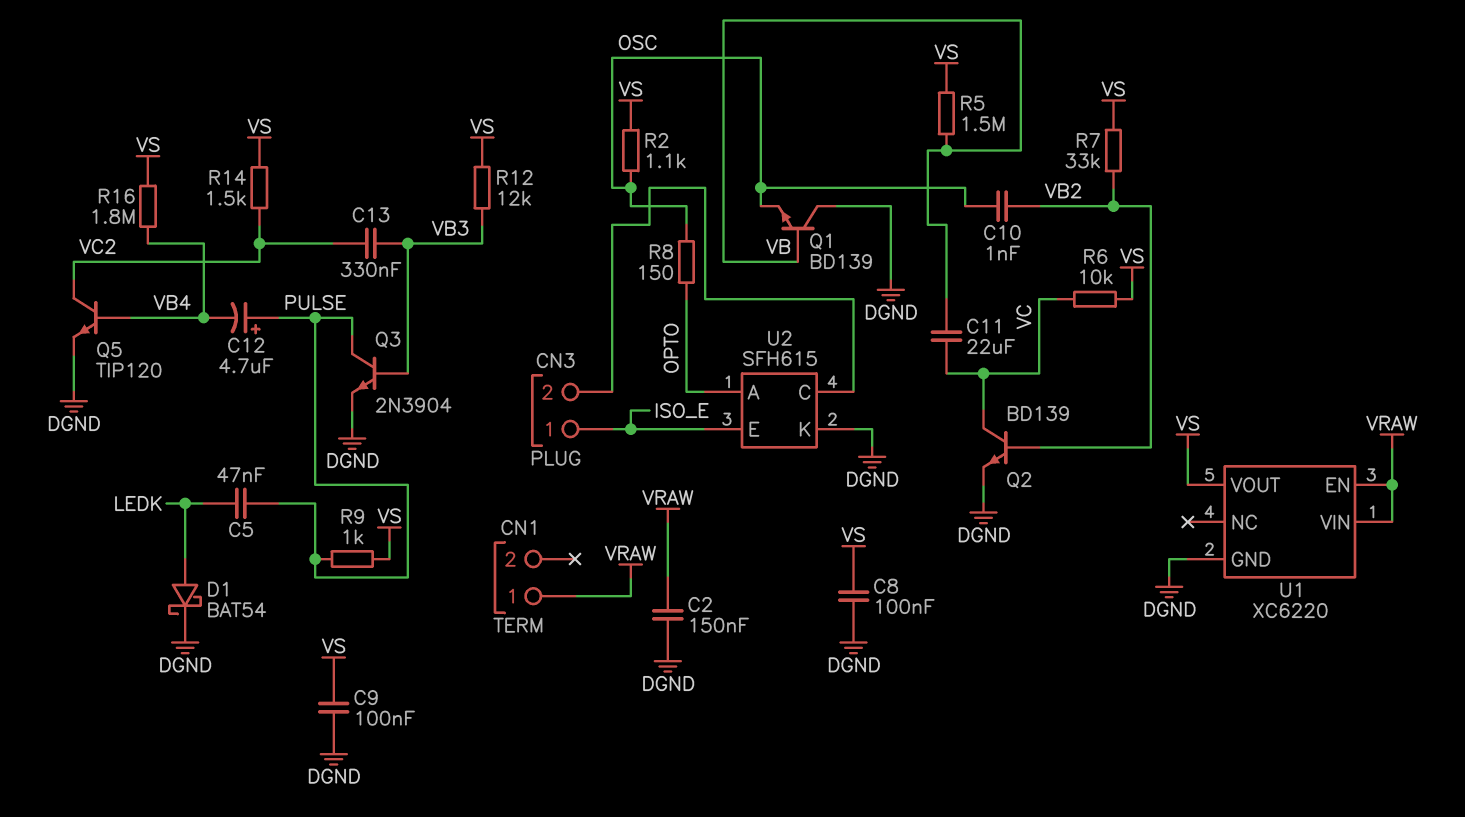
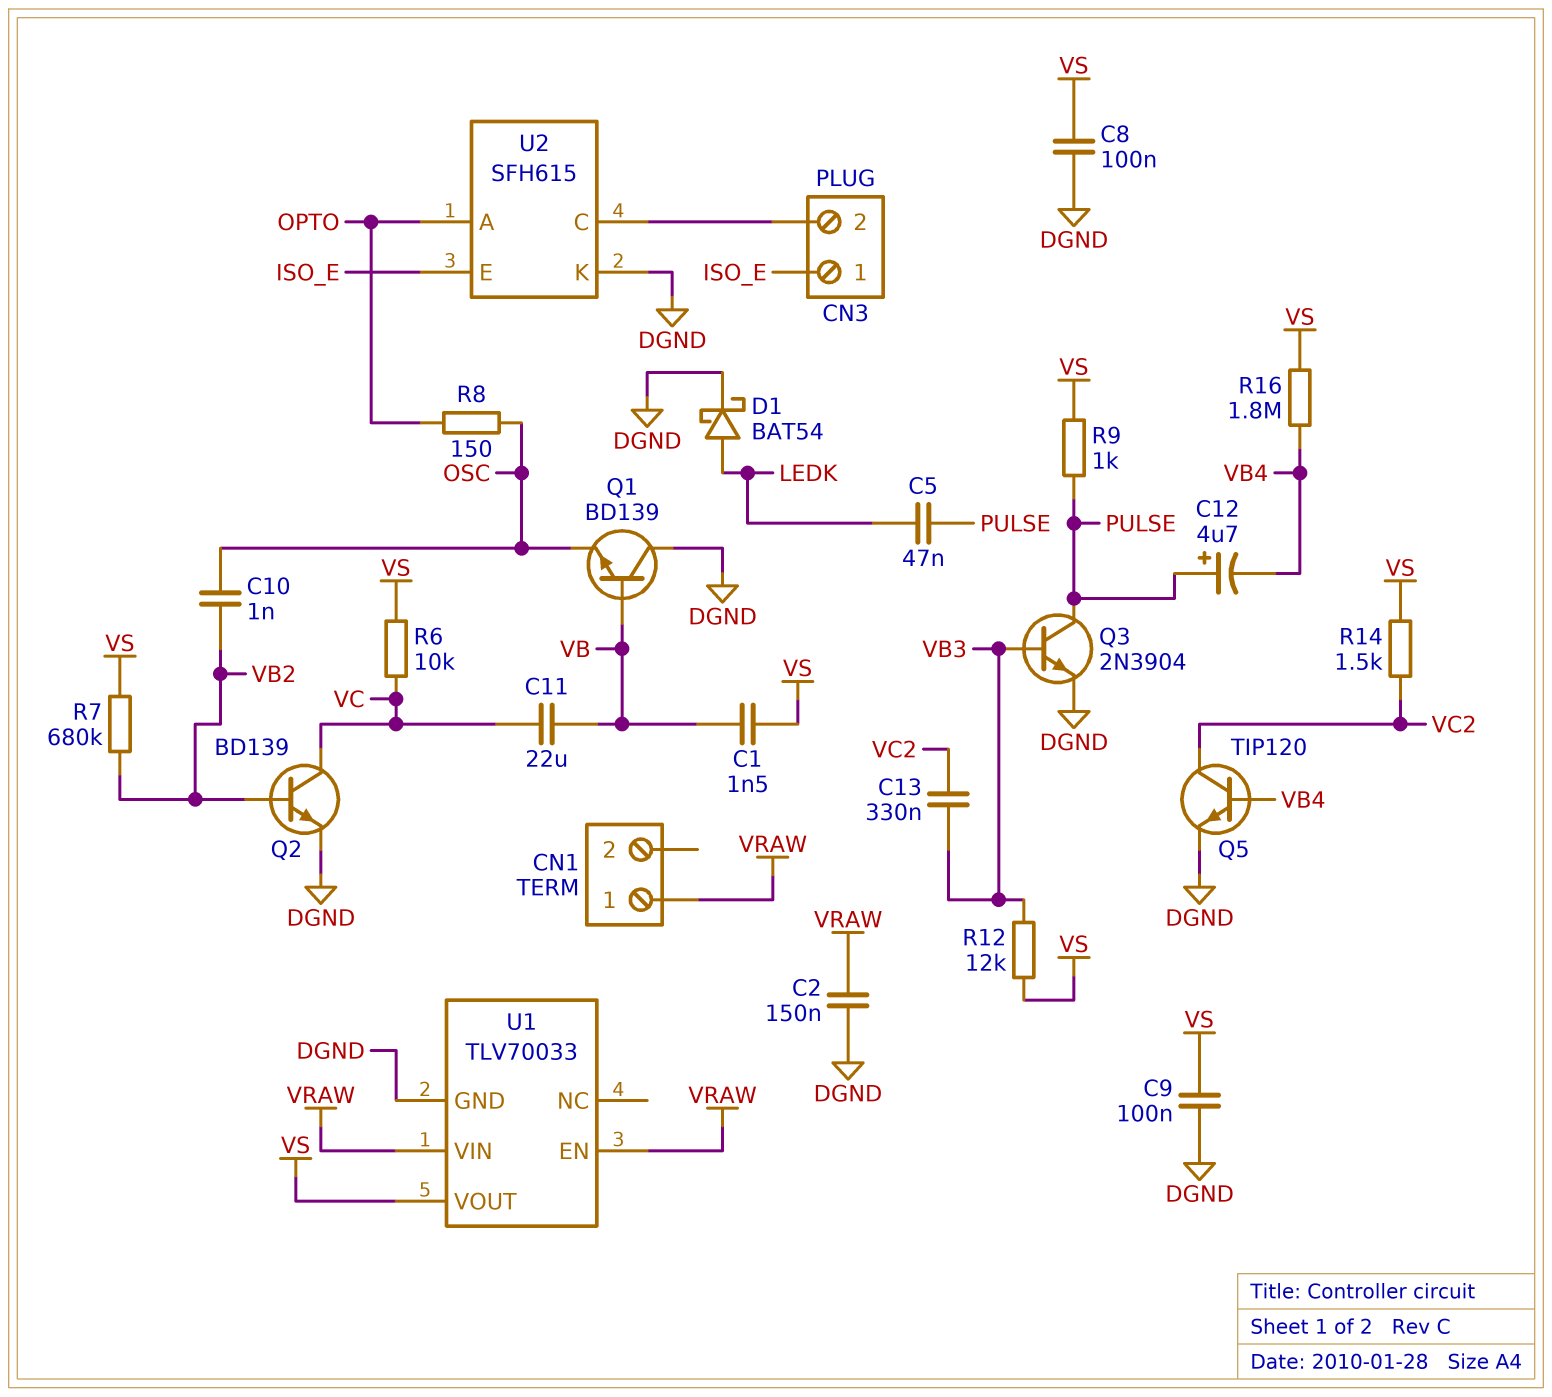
C1: none -> 1.5nF (VB, VS)
R2: 1.1k (OSC, VS) -> none
R5: 1.5M (VB, VS) -> none
R7: 33k (VB2, VS) -> 680k (VB2, VS)
U1: XC6220 -> TLV70033

